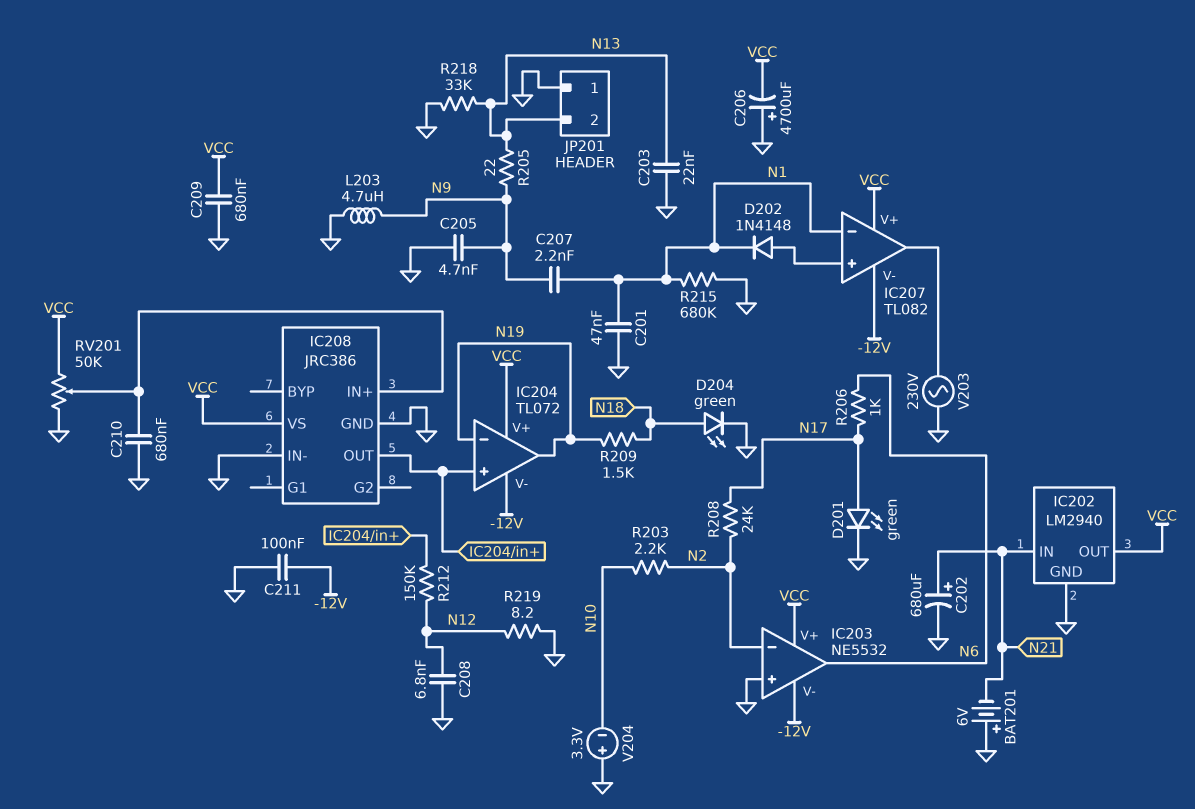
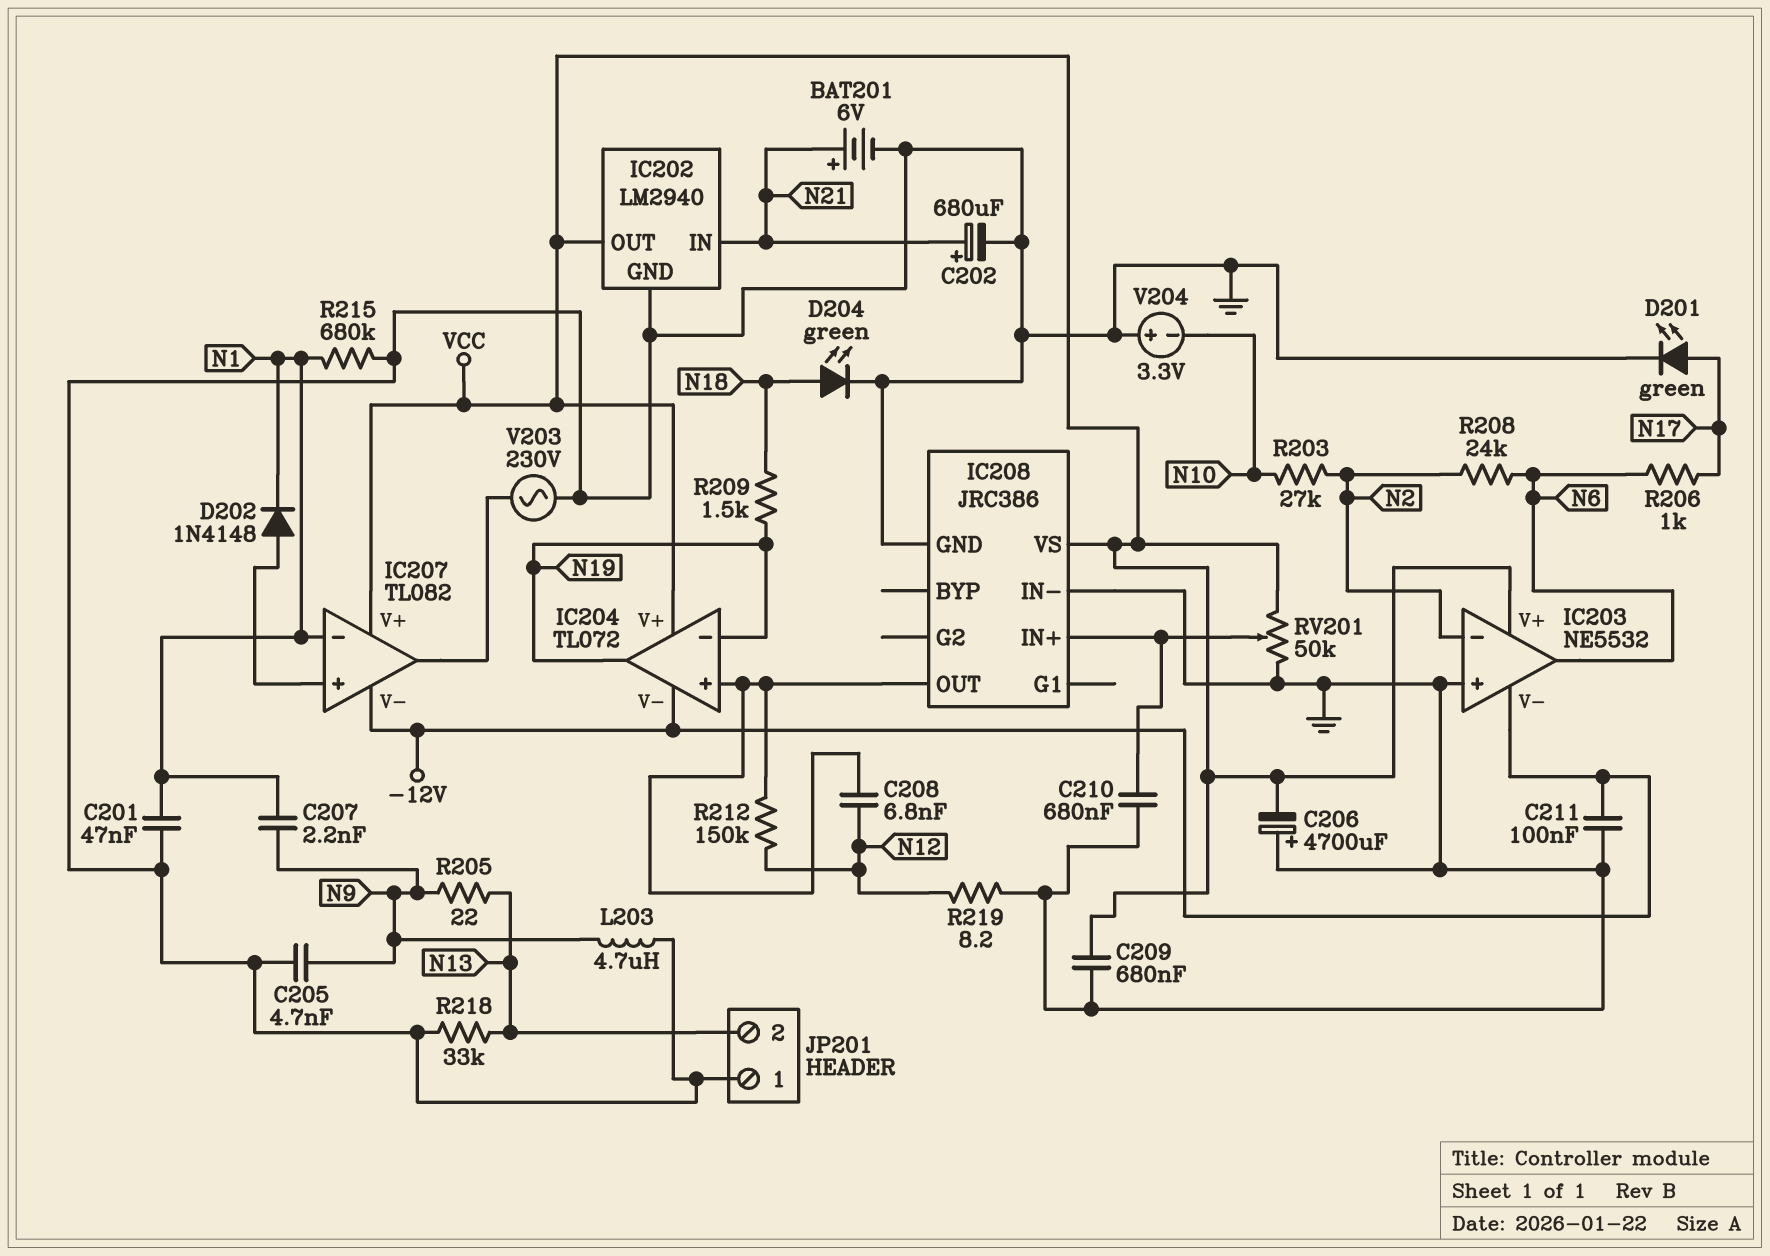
BAT201: 6V (plus GND, minus N21) -> 6V (plus N21, minus GND)
C203: 22nF (GND, N13) -> none
C208: 6.8nF (GND, N12) -> 6.8nF (IC204/in+, N12)
R203: 2.2k (N2, N10) -> 27k (N2, N10)
R208: 24k (N2, N17) -> 24k (N2, N6)

